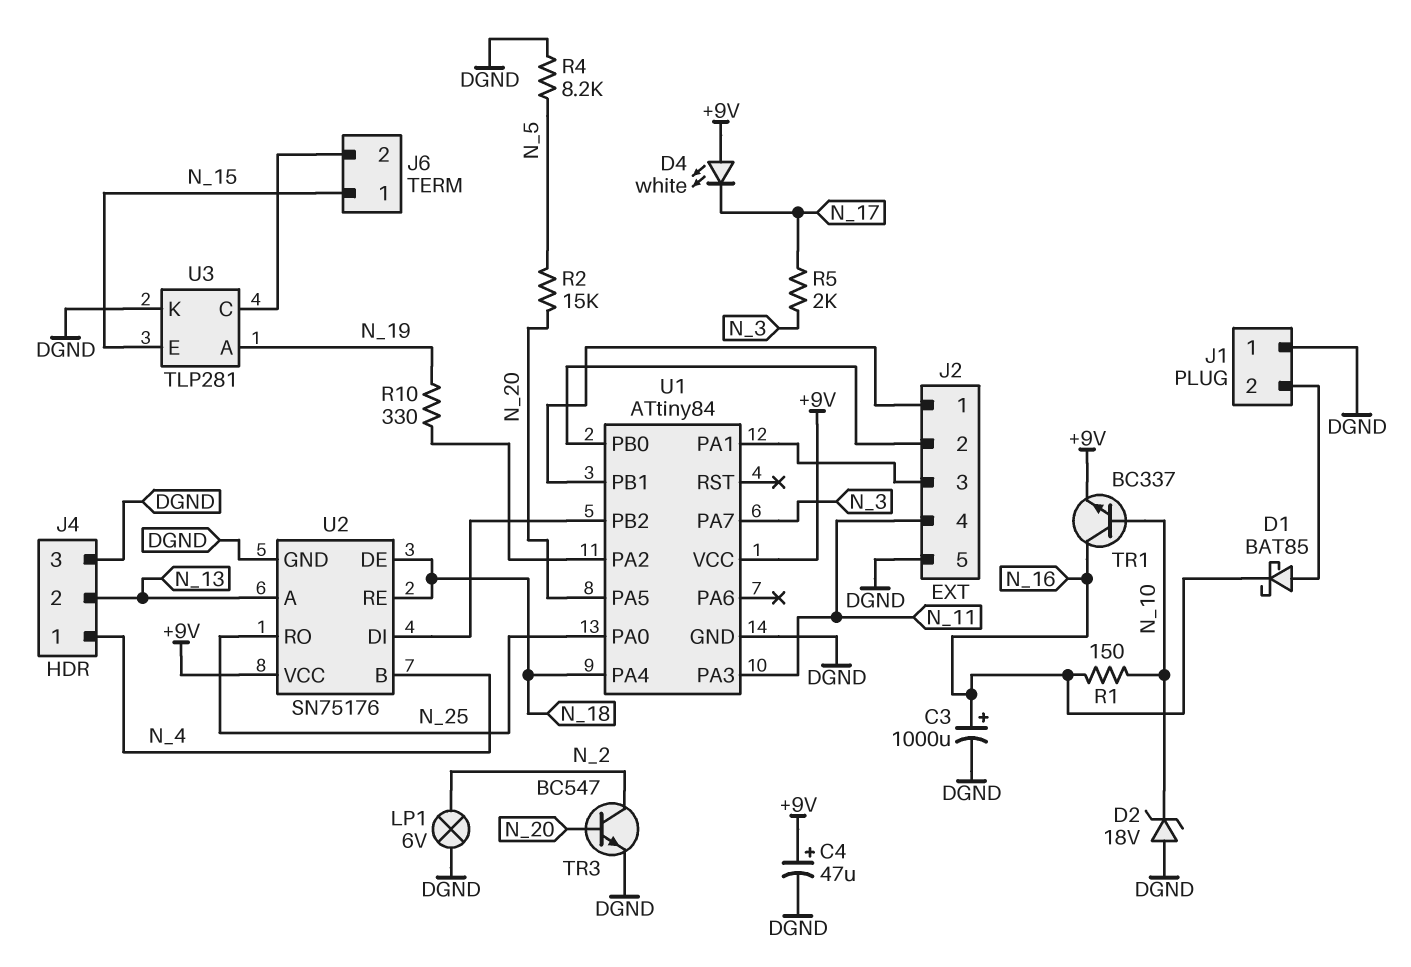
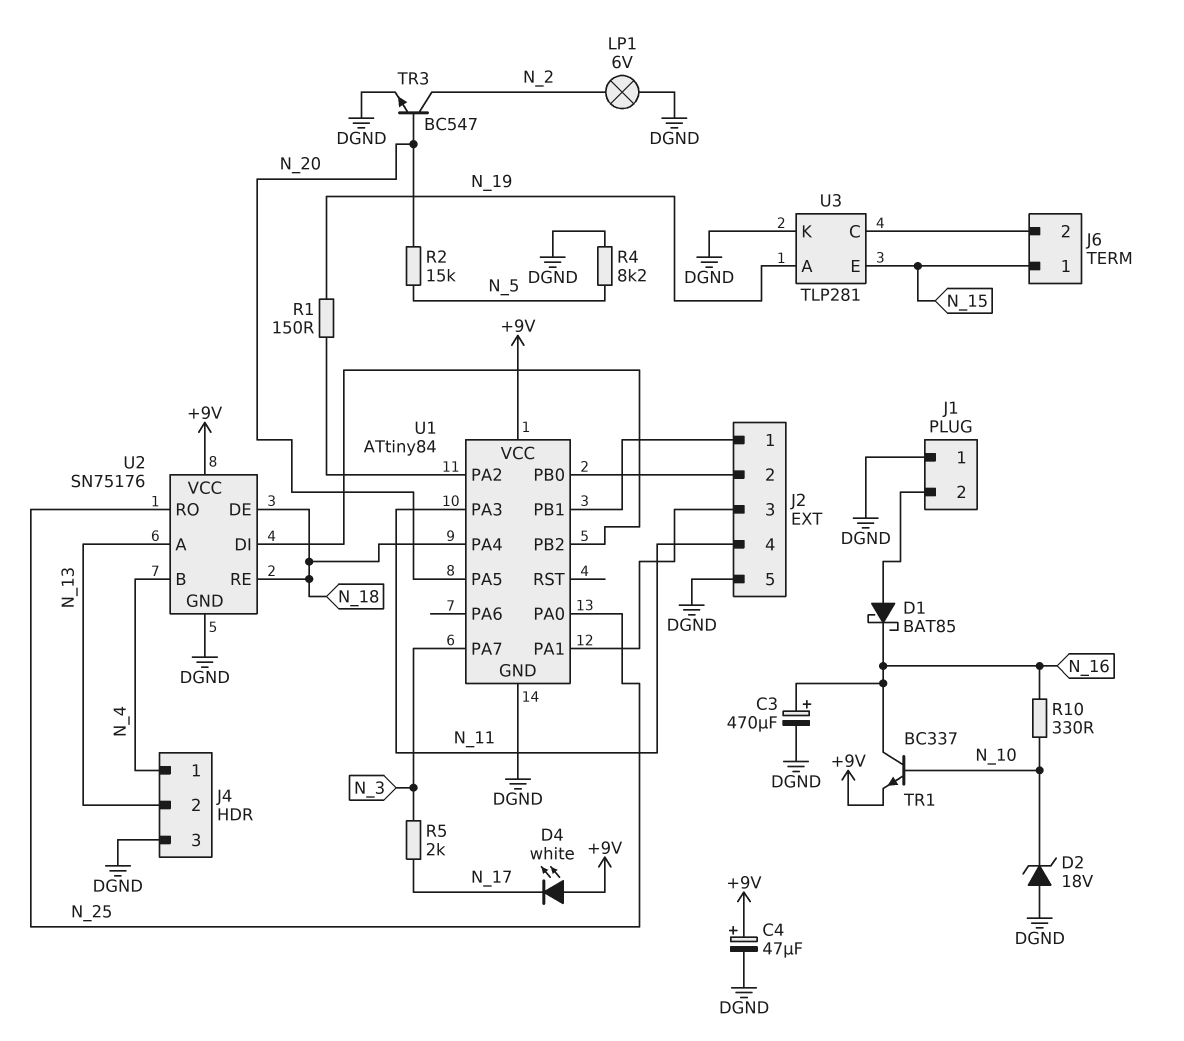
C3: 1000uF (plus N_16, minus DGND) -> 470uF (plus N_16, minus DGND)
R1: 150 (N_10, N_16) -> 150 (N_19, U1/PA2)
R10: 330 (N_19, U1/PA2) -> 330 (N_10, N_16)

